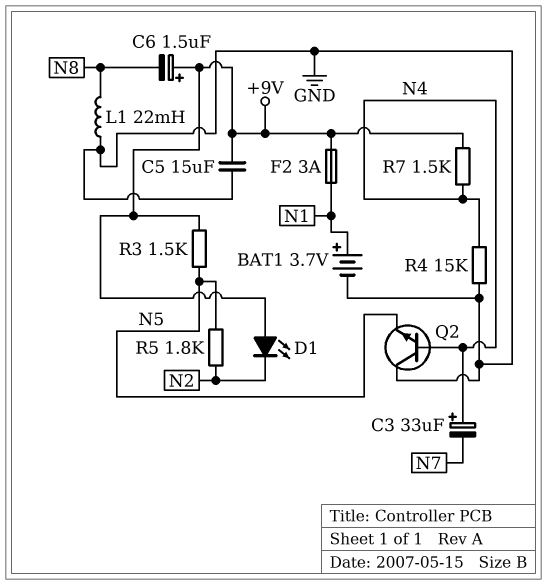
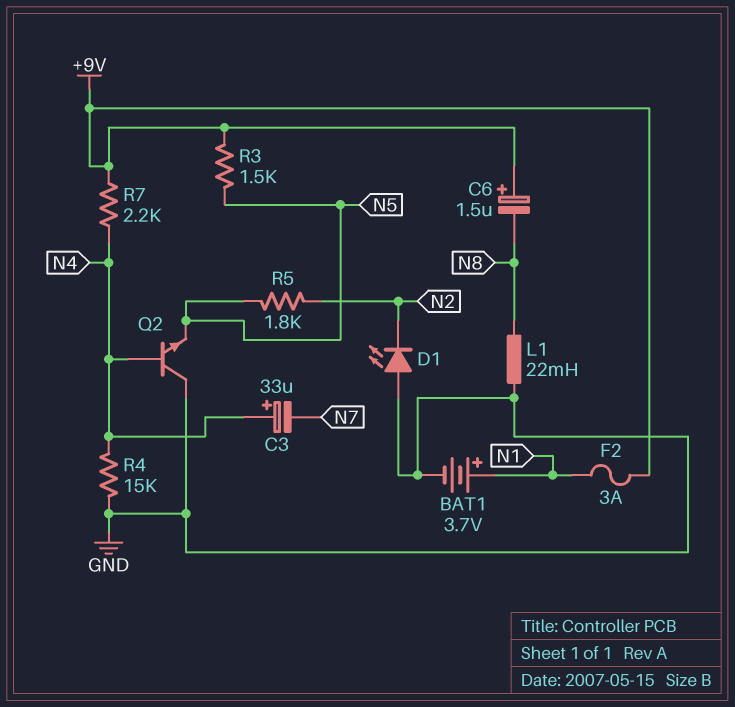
C5: 15uF (+9V, GND) -> none
D1: LED (A +9V, K N2) -> LED (A GND, K N2)
R7: 1.5k (+9V, N4) -> 2.2k (+9V, N4)

